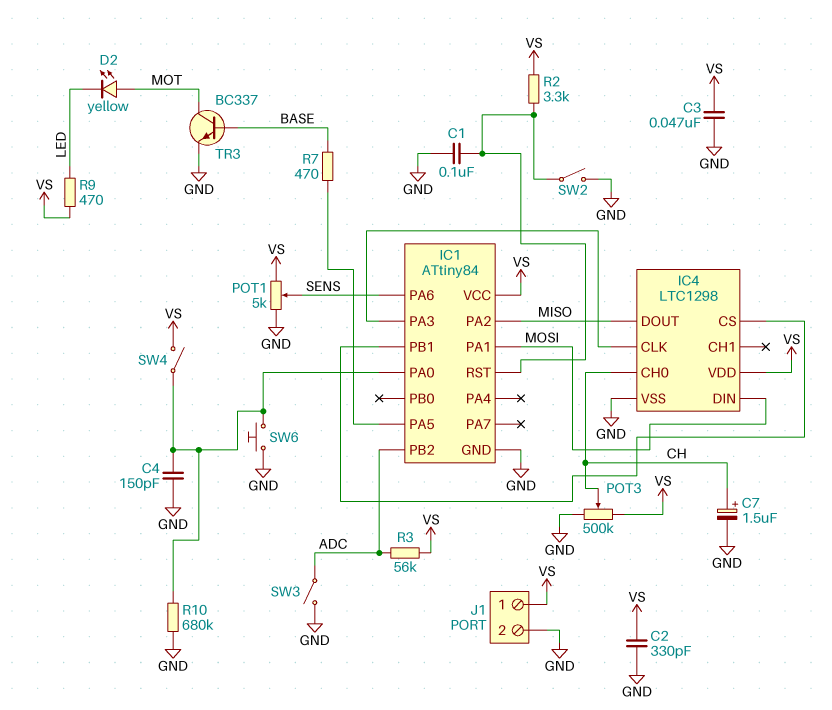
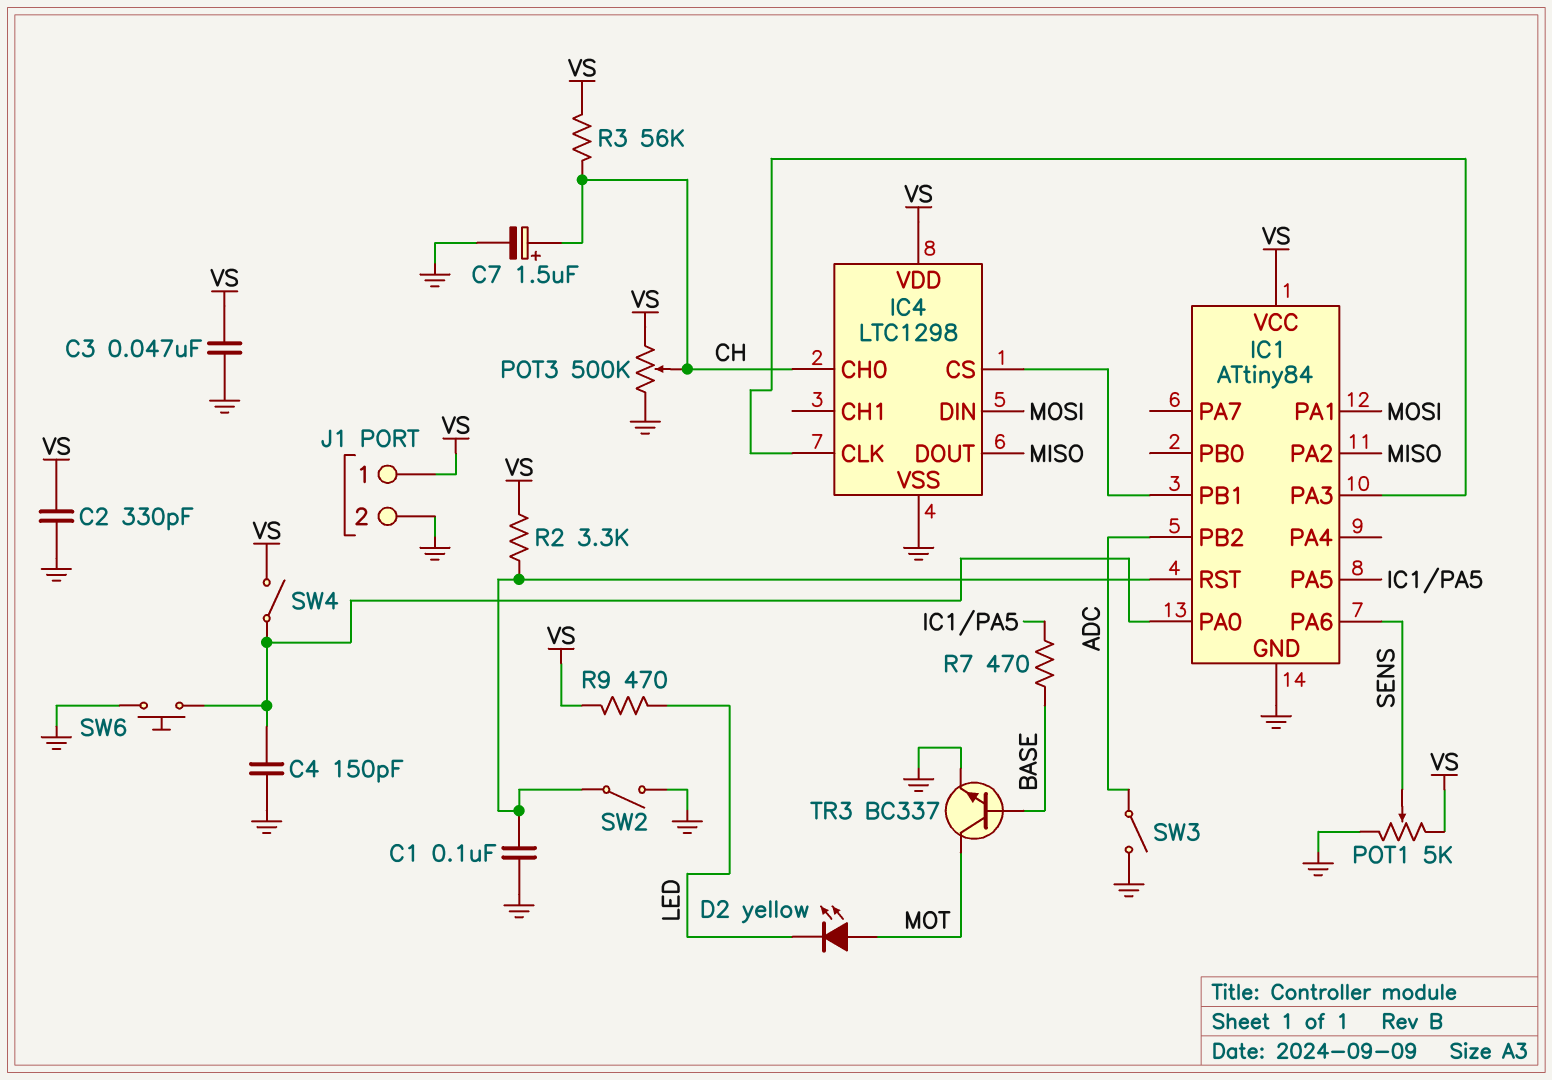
R3: 56k (ADC, VS) -> 56k (CH, VS)
R10: 680k (GND, IC1/PA0) -> none

